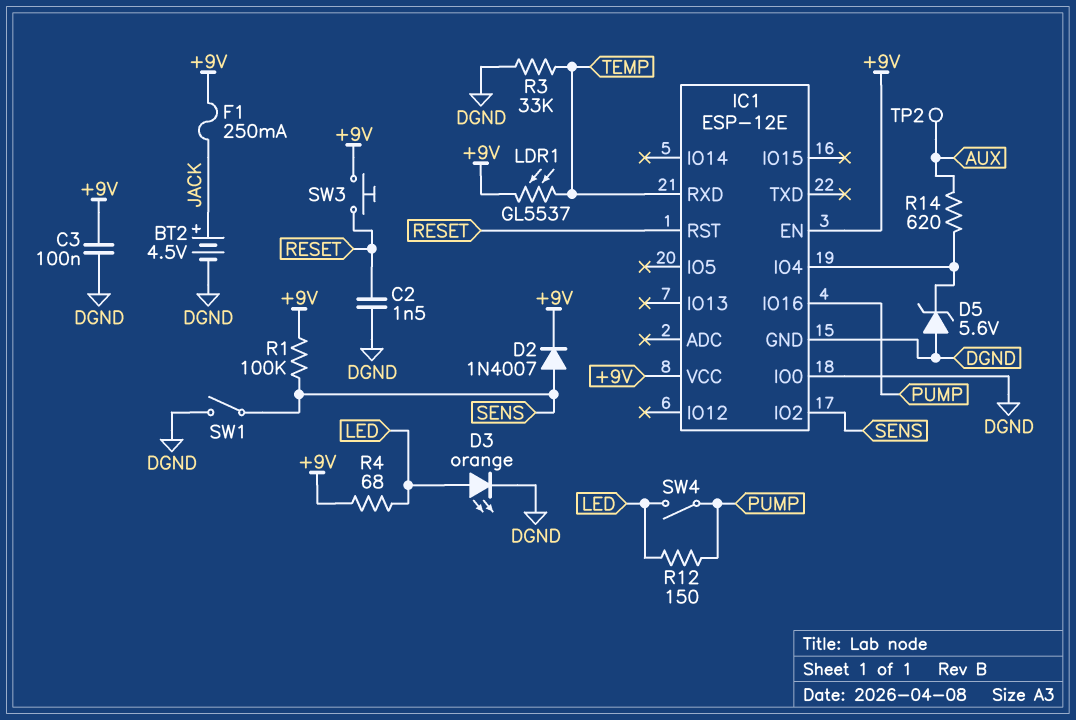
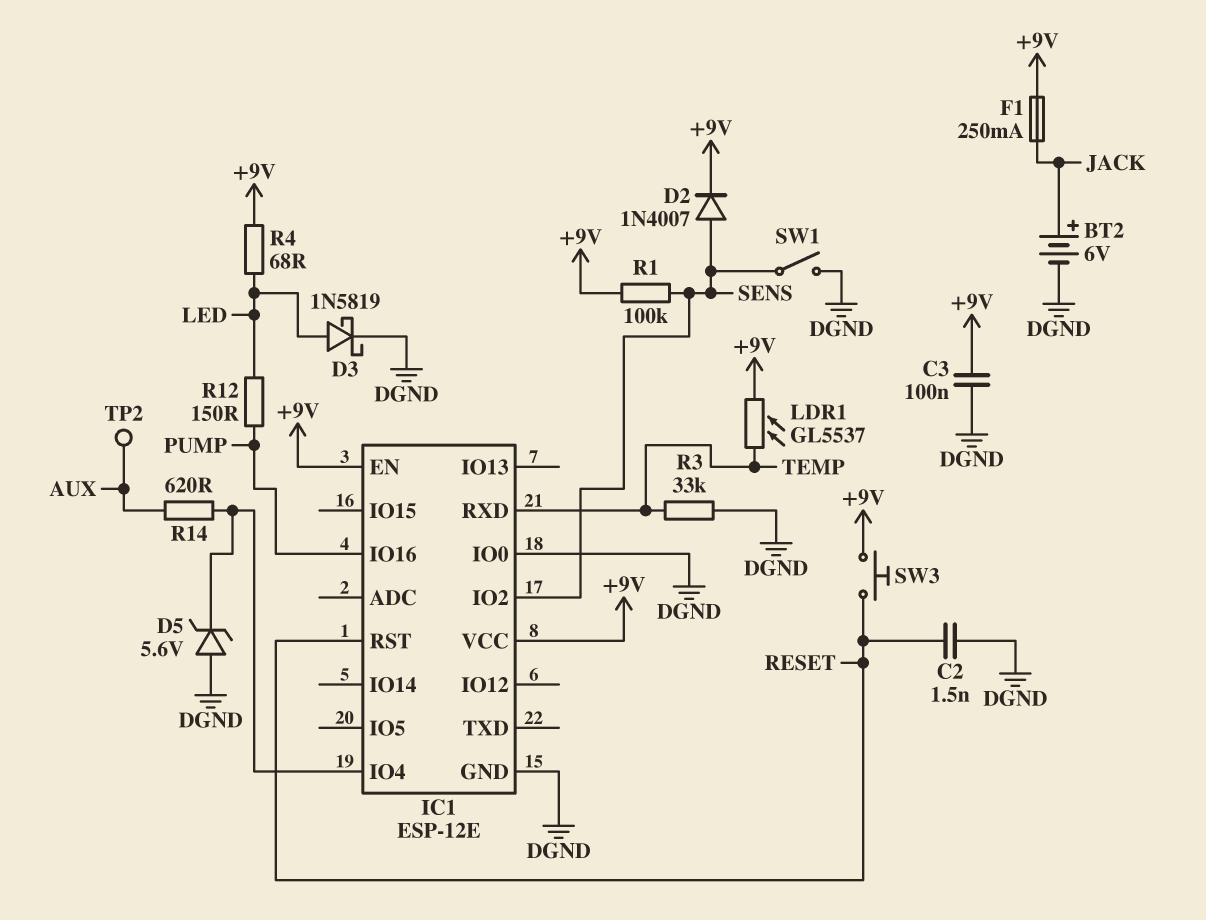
BT2: 4.5V (plus JACK, minus DGND) -> 6V (plus JACK, minus DGND)
D3: LED orange (A LED, K DGND) -> schottky 1N5819 (A LED, K DGND)
SW4: switch (LED, PUMP) -> none

